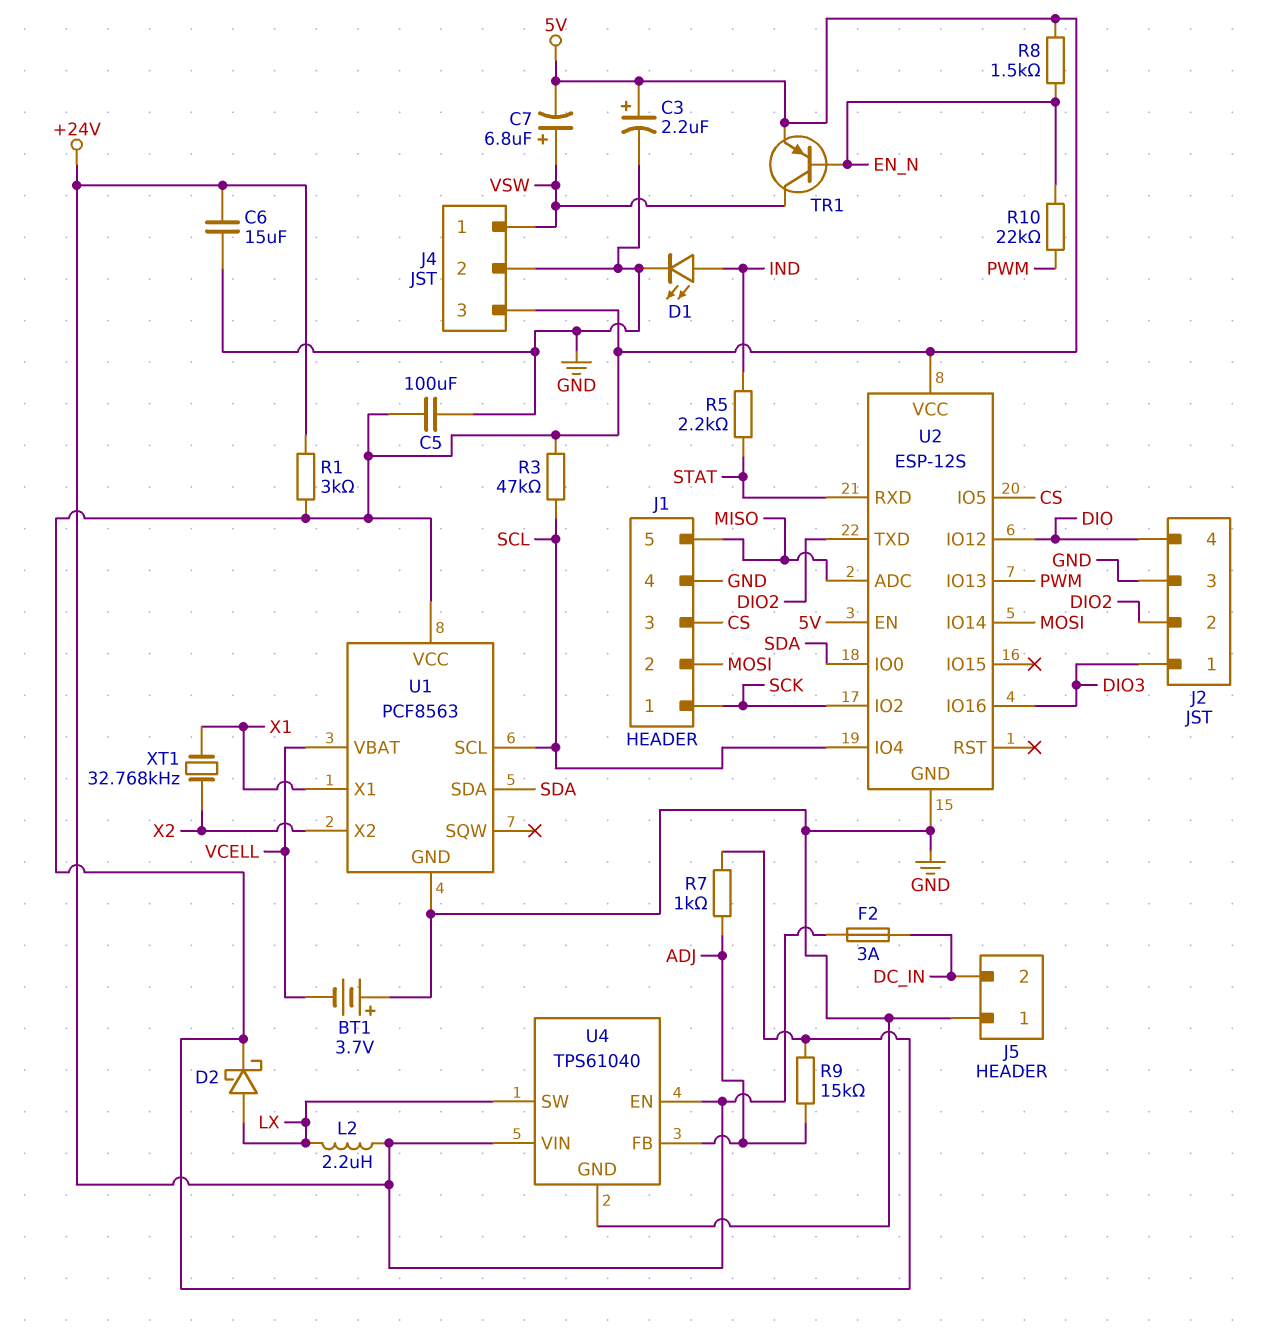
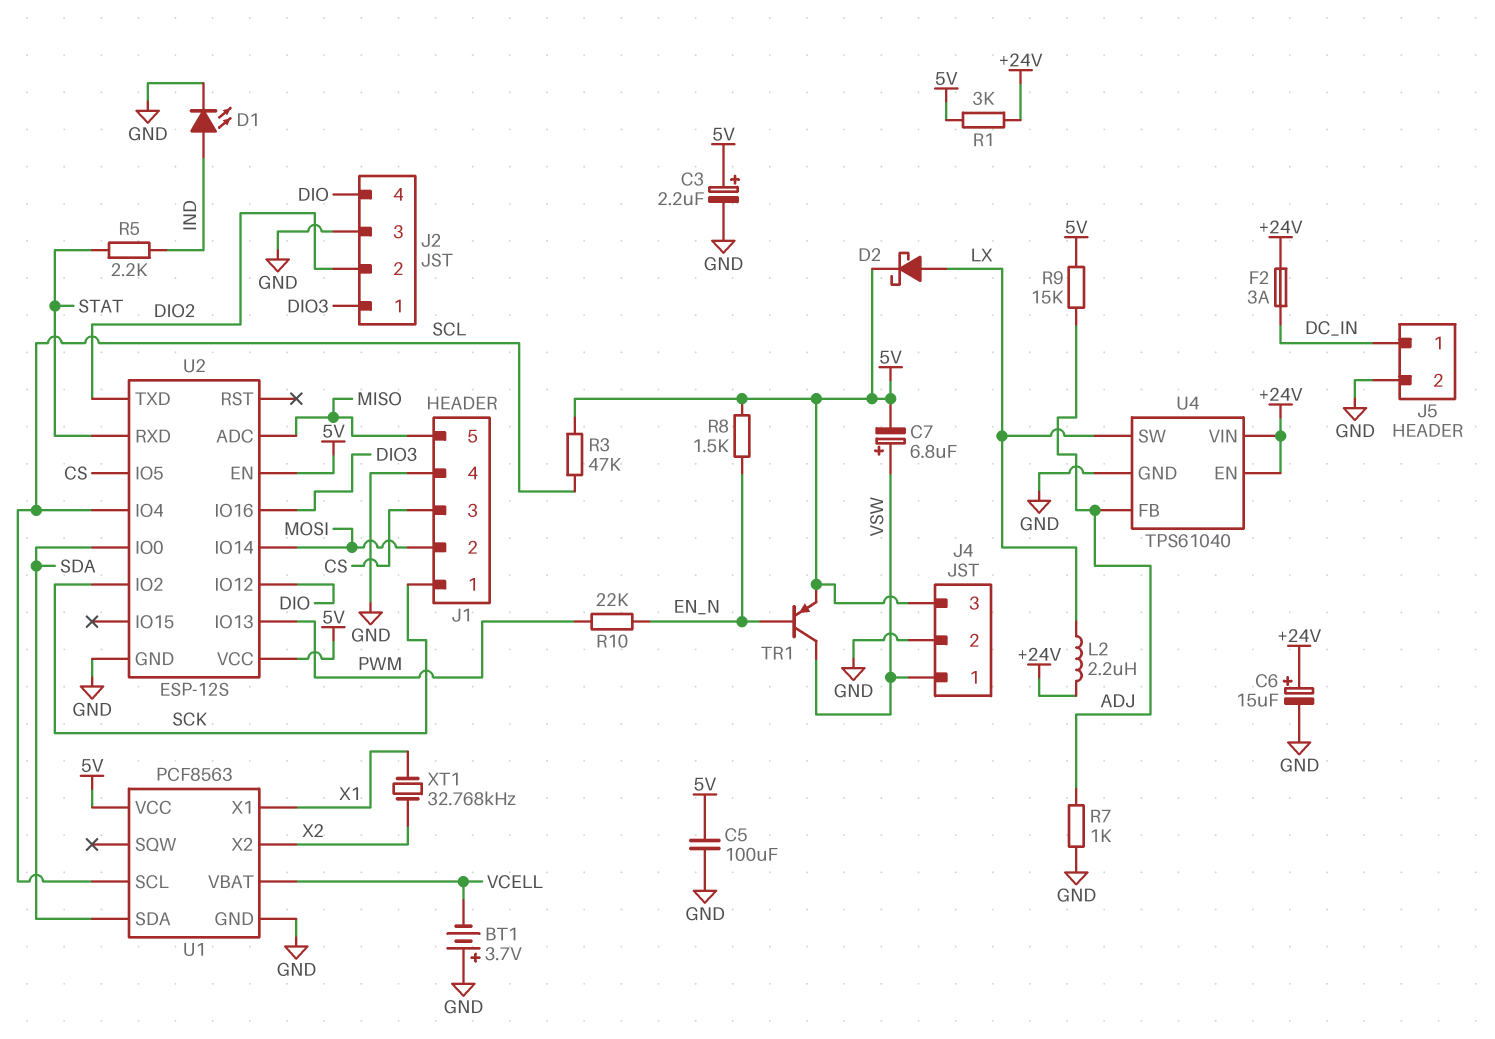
C6: 15uF (+24V, GND) -> 15uF (plus +24V, minus GND)
J5 pin 1: GND -> DC_IN
J5 pin 2: DC_IN -> GND
R7: 1k (5V, ADJ) -> 1k (ADJ, GND)

